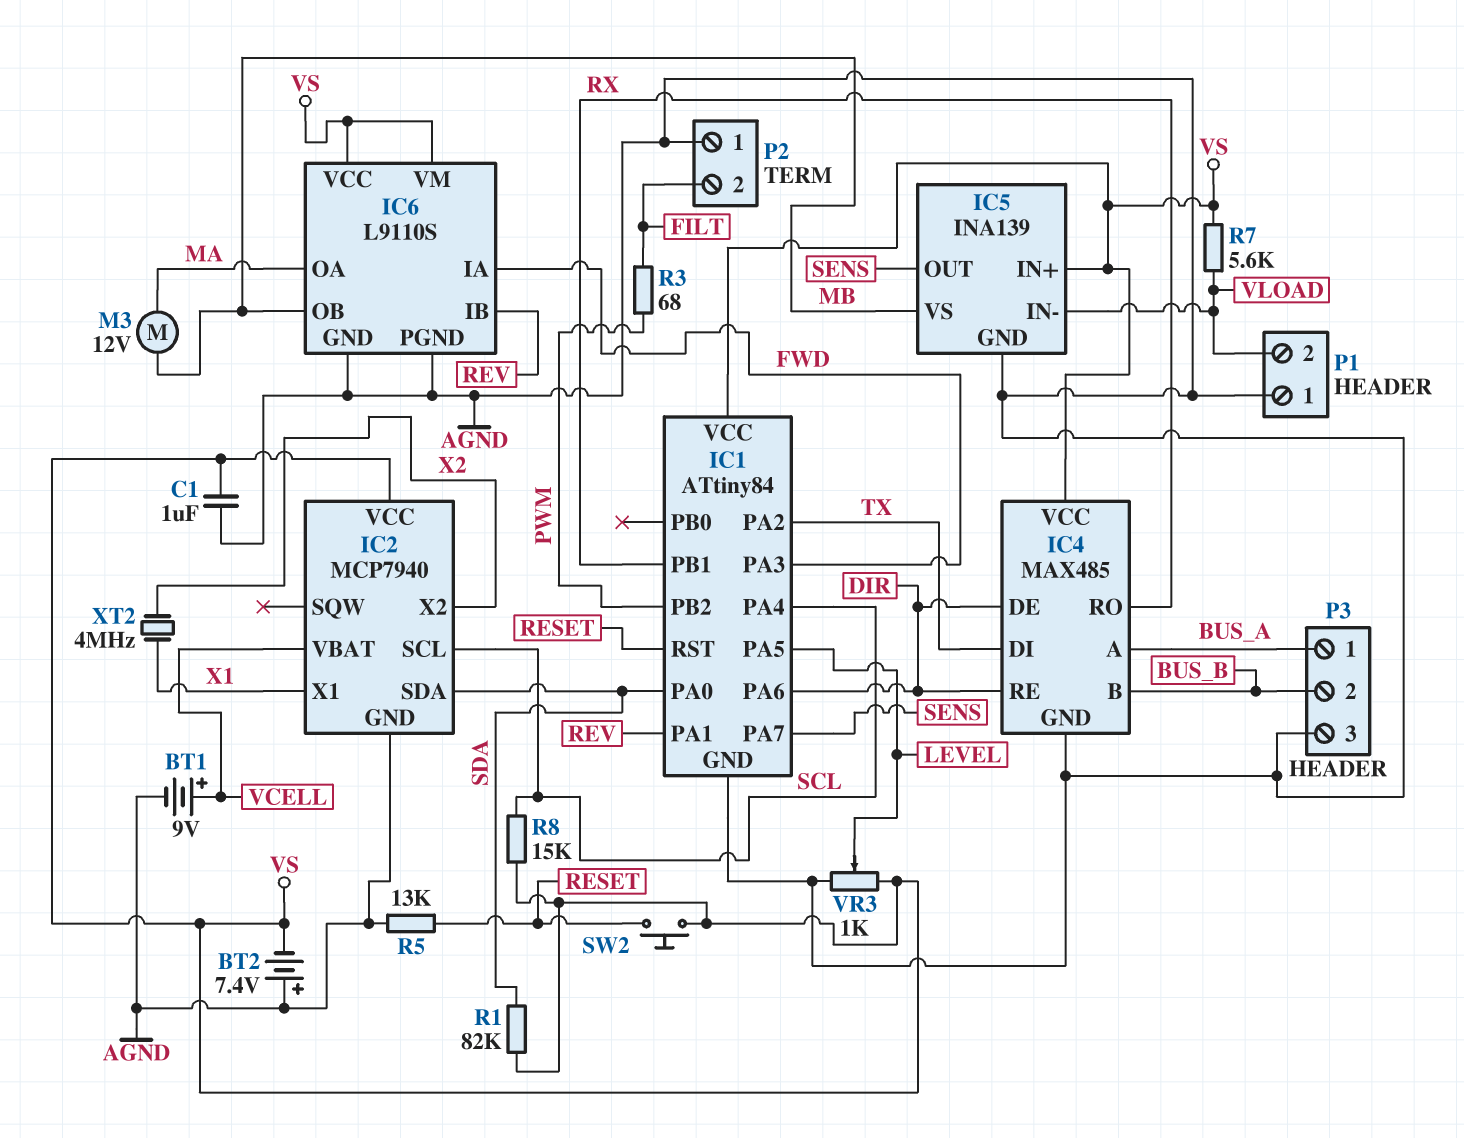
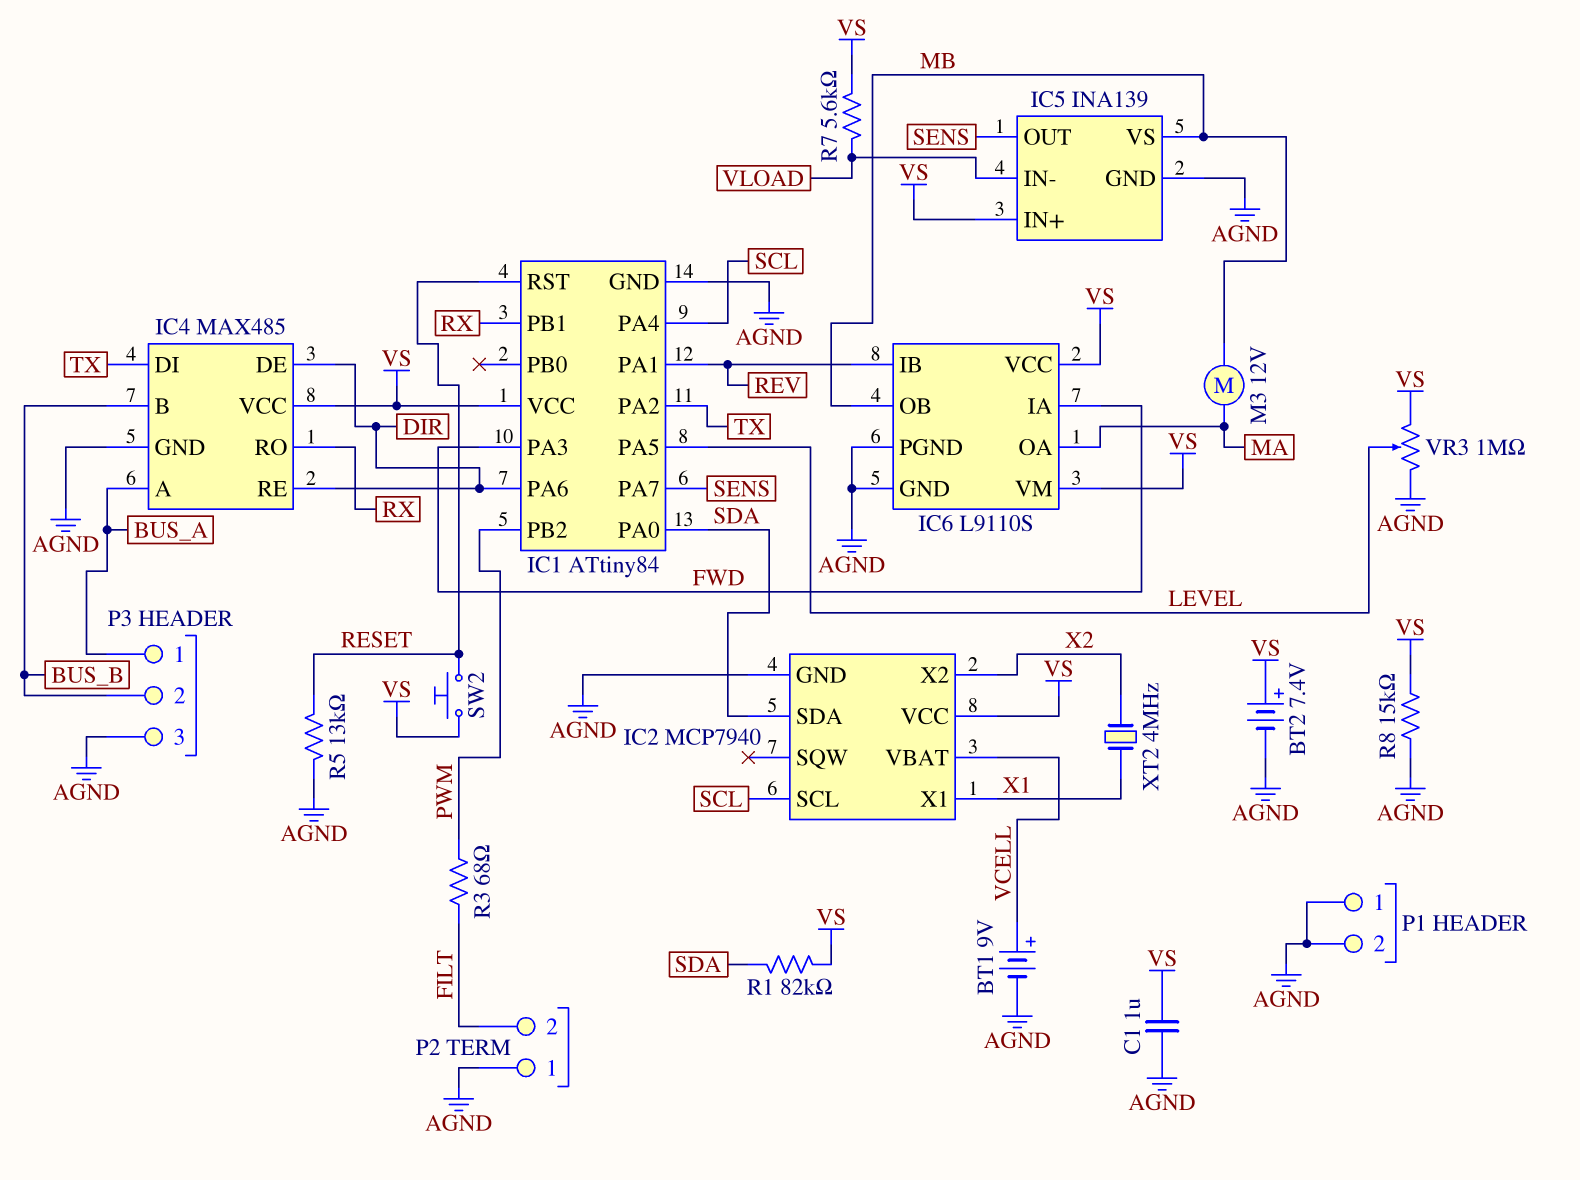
BT2: 7.4V (plus AGND, minus VS) -> 7.4V (plus VS, minus AGND)
P1 pin 2: VLOAD -> AGND
R8: 15k (SCL, VS) -> 15k (AGND, VS)
VR3: 1k (AGND, VS, wiper LEVEL) -> 1M (AGND, VS, wiper LEVEL)

